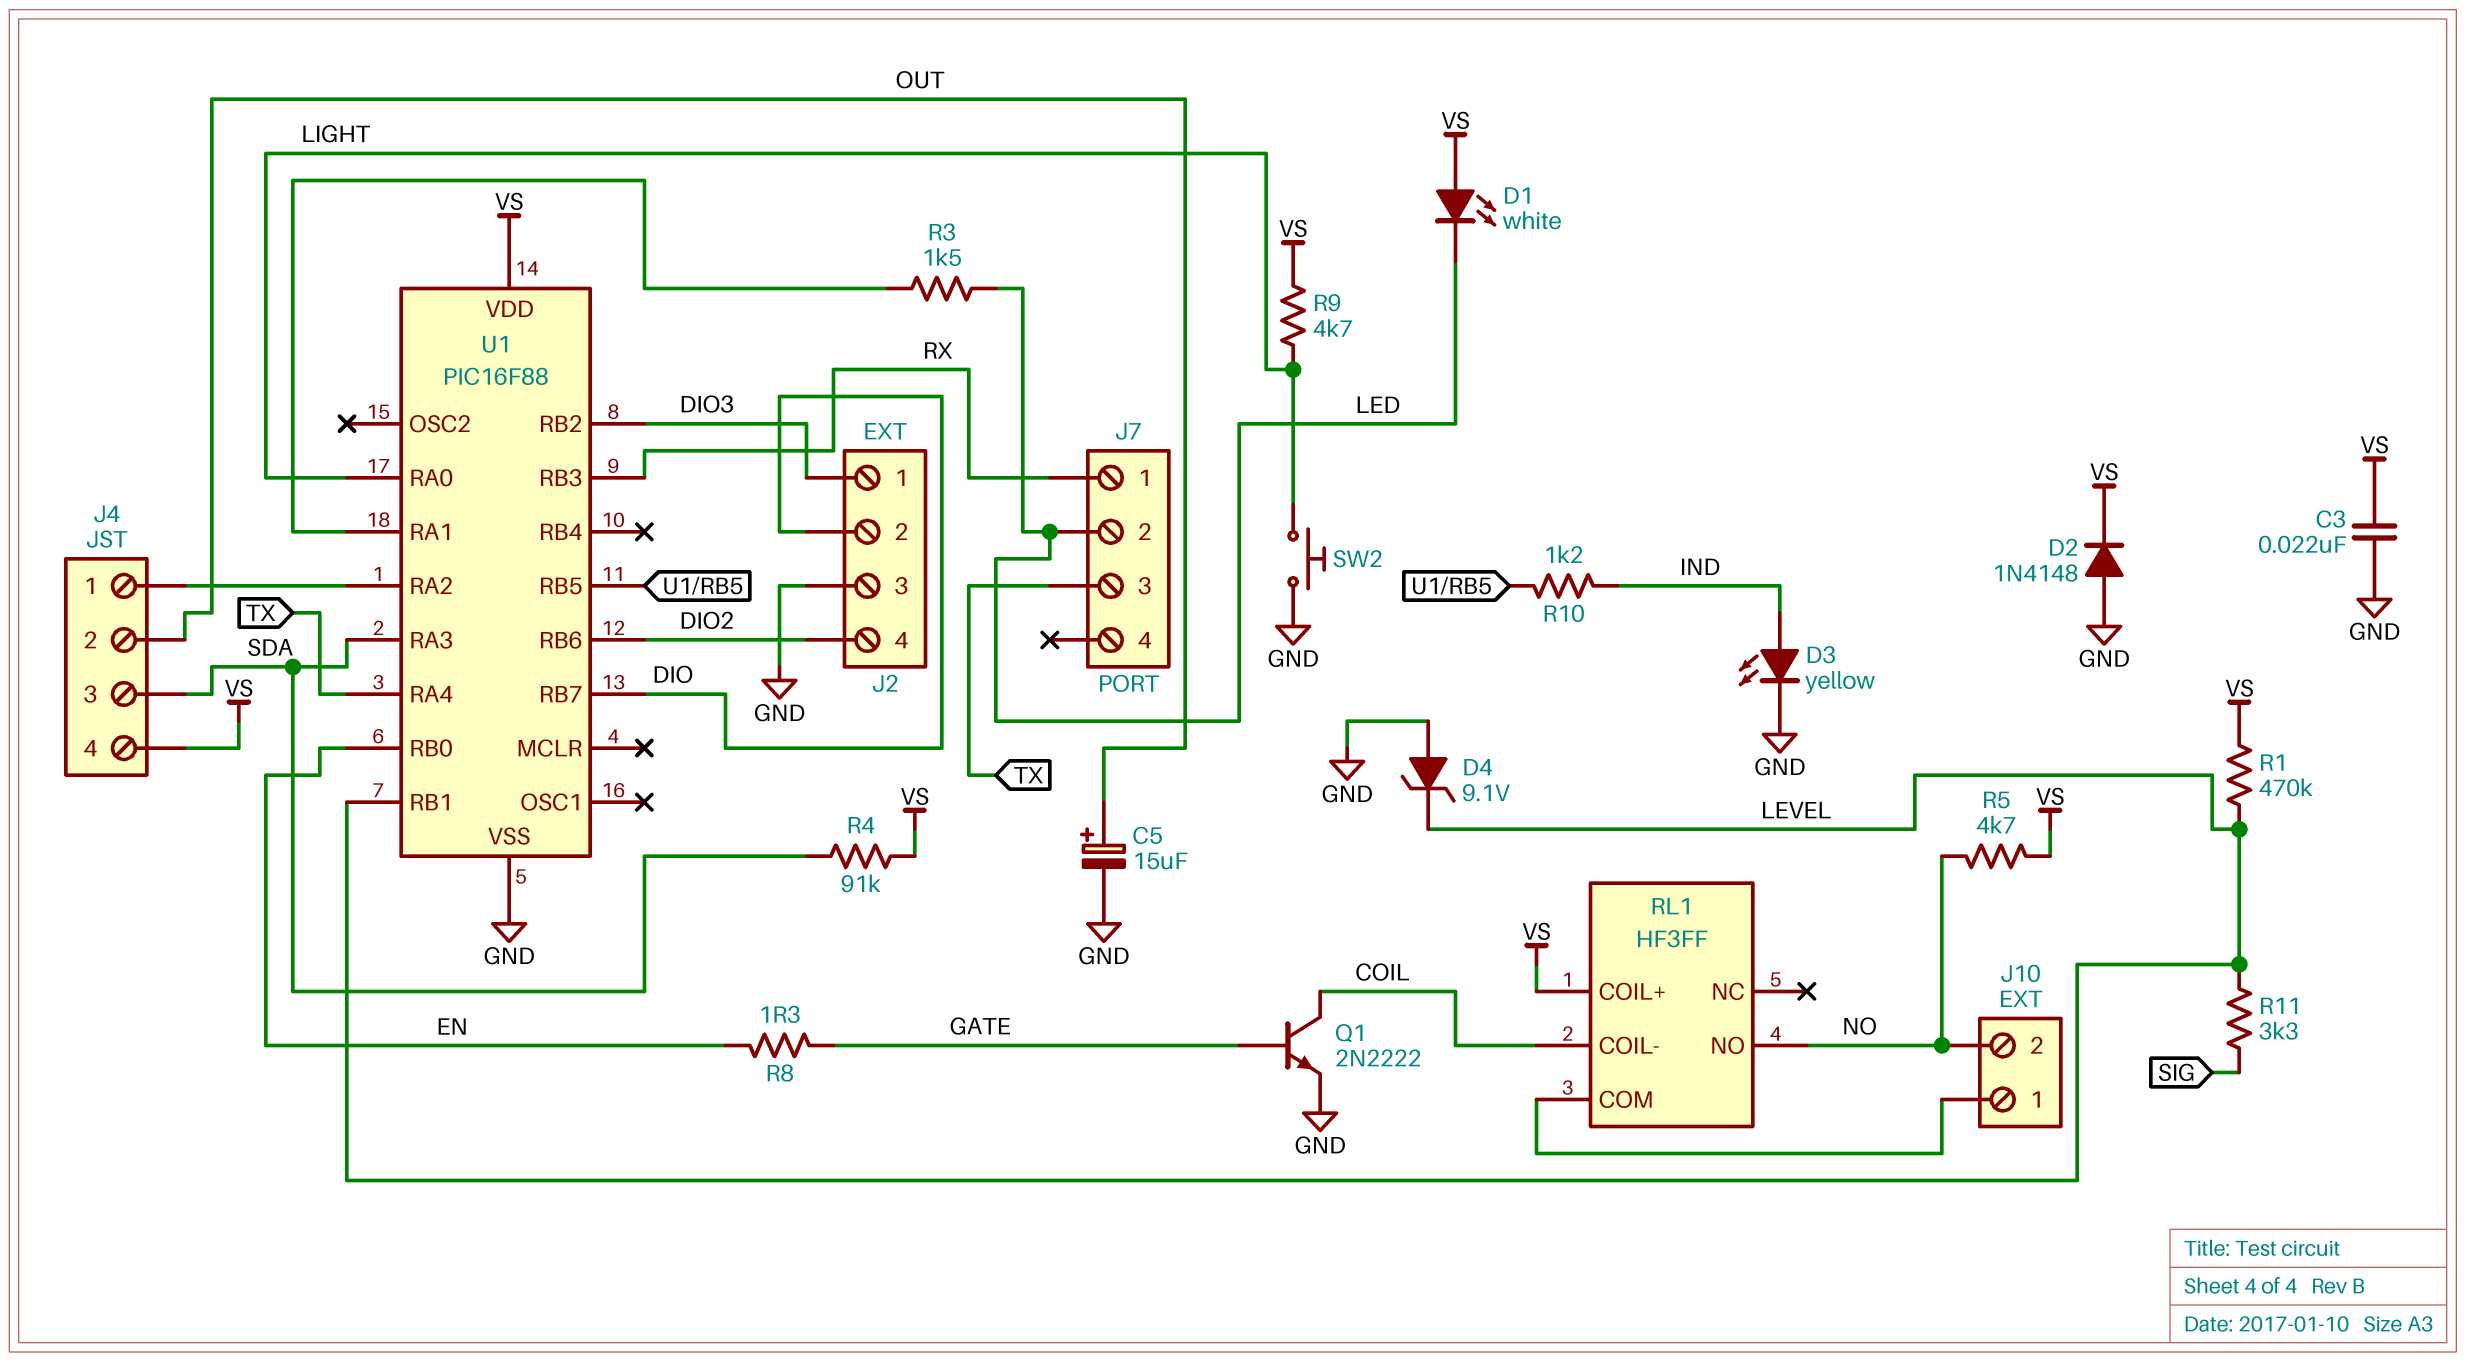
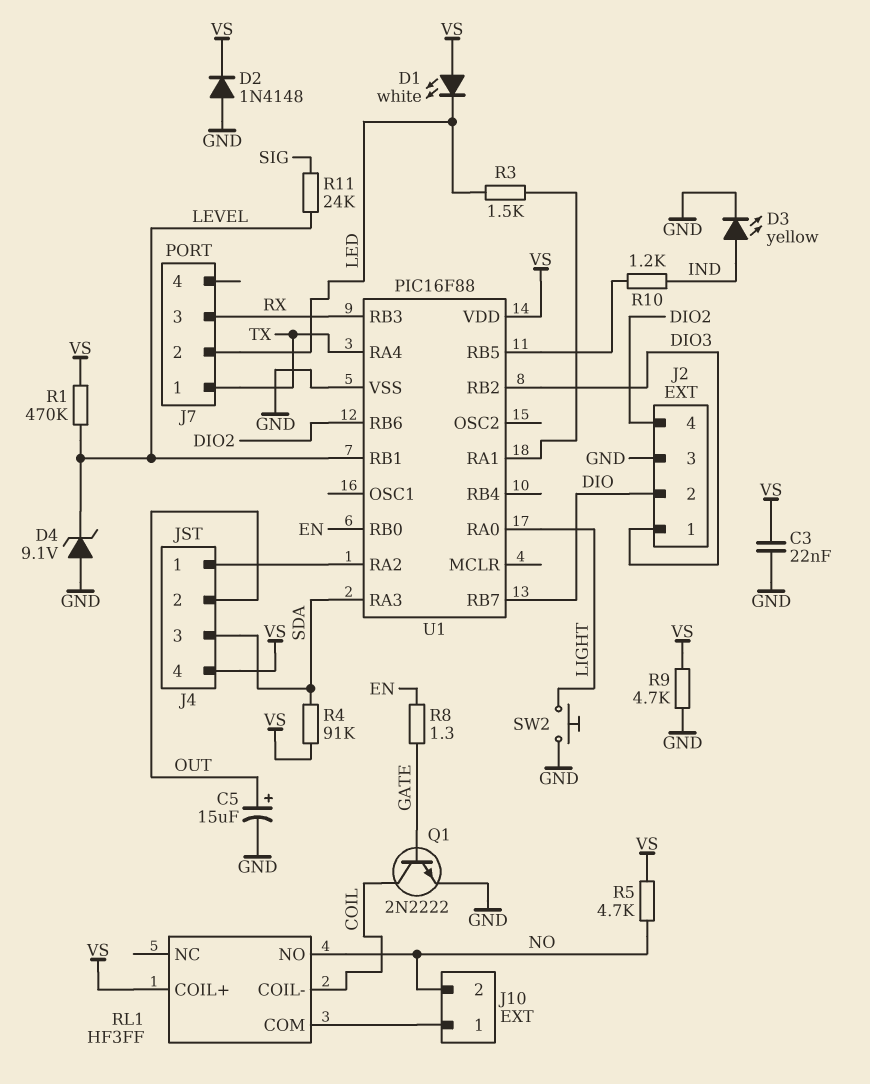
J7 pin 1: RX -> TX
J7 pin 3: TX -> RX
R9: 4.7k (LIGHT, VS) -> 4.7k (GND, VS)
R11: 3.3k (LEVEL, SIG) -> 24k (LEVEL, SIG)

